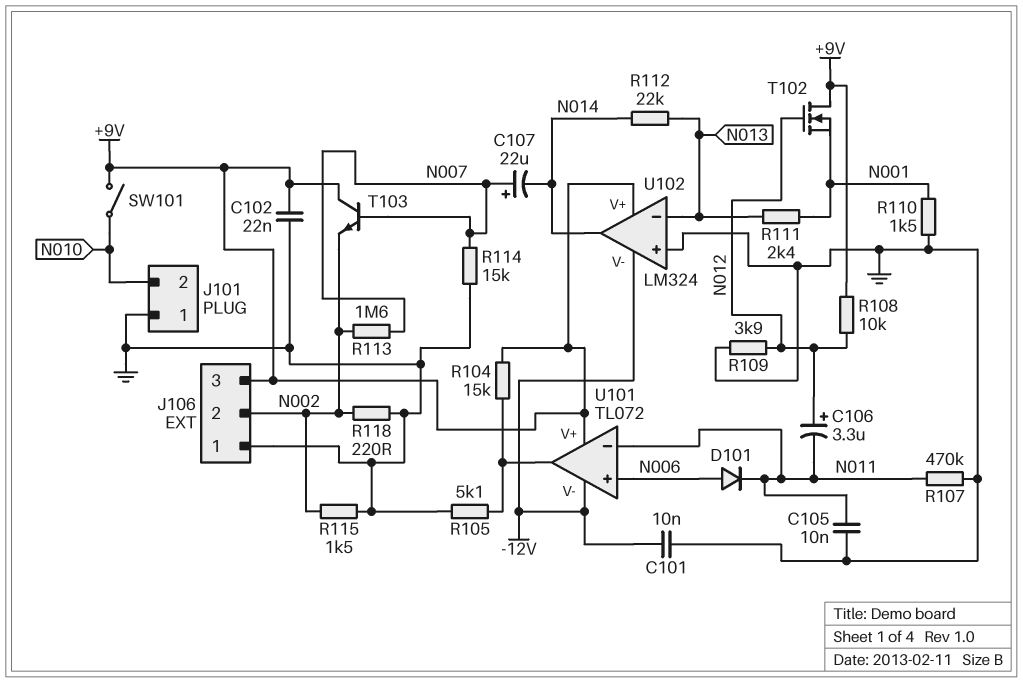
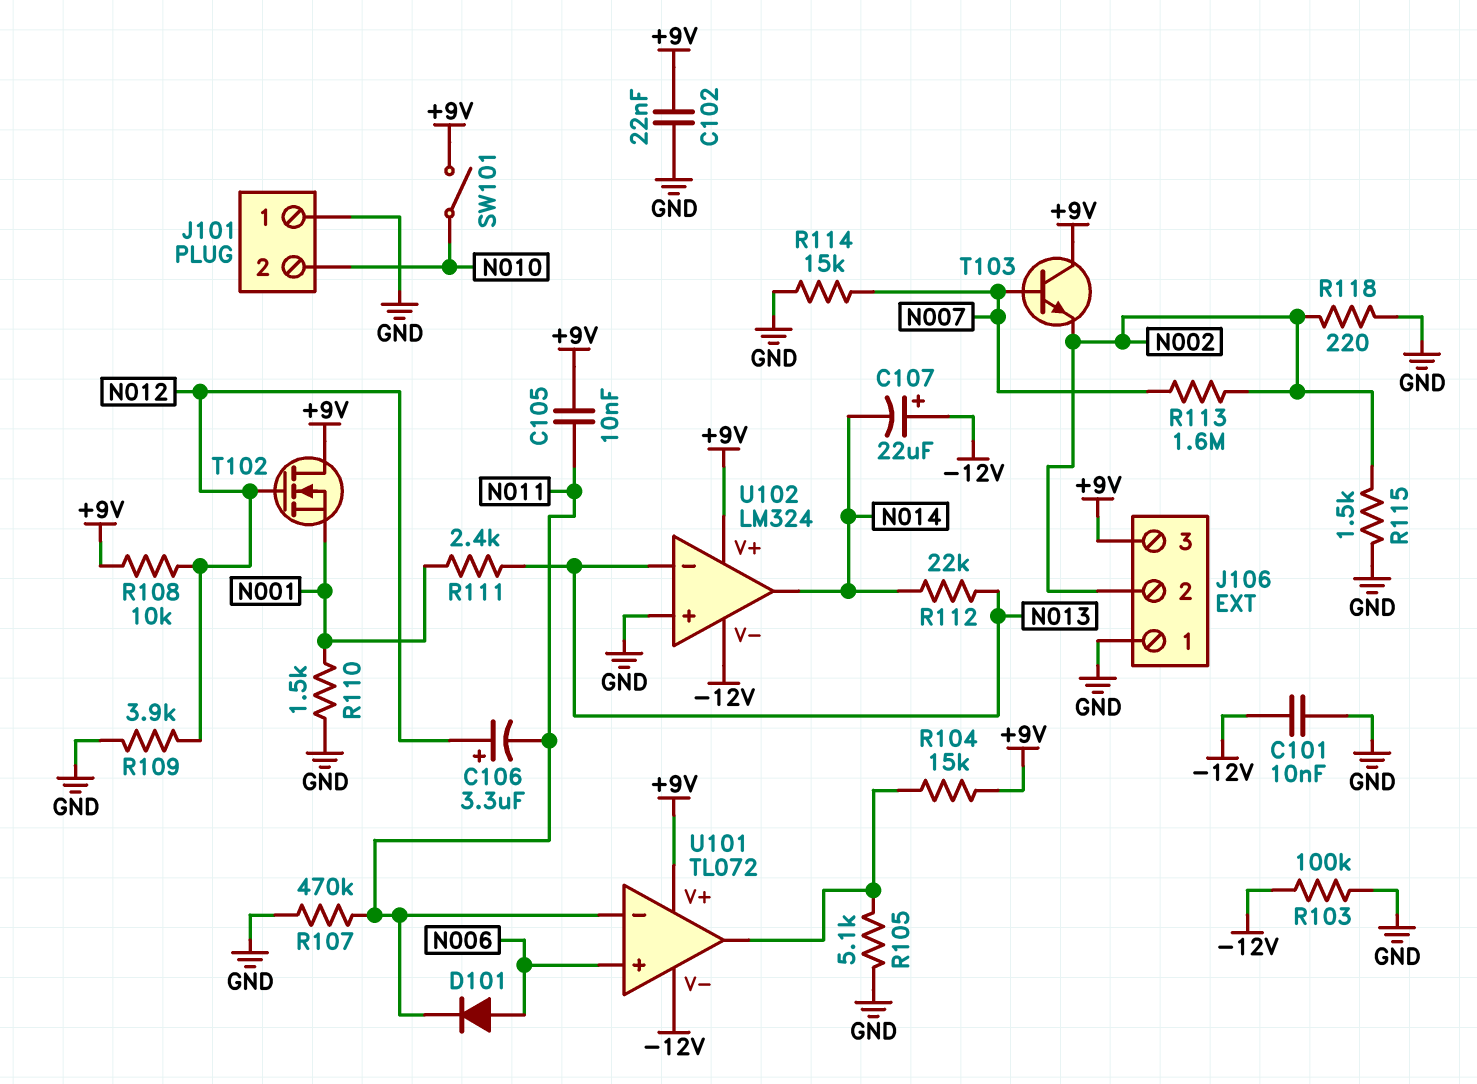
C105: 10nF (GND, N011) -> 10nF (+9V, N011)
C107: 22uF (plus N007, minus N014) -> 22uF (plus -12V, minus N014)
R103: none -> 100k (-12V, GND)

